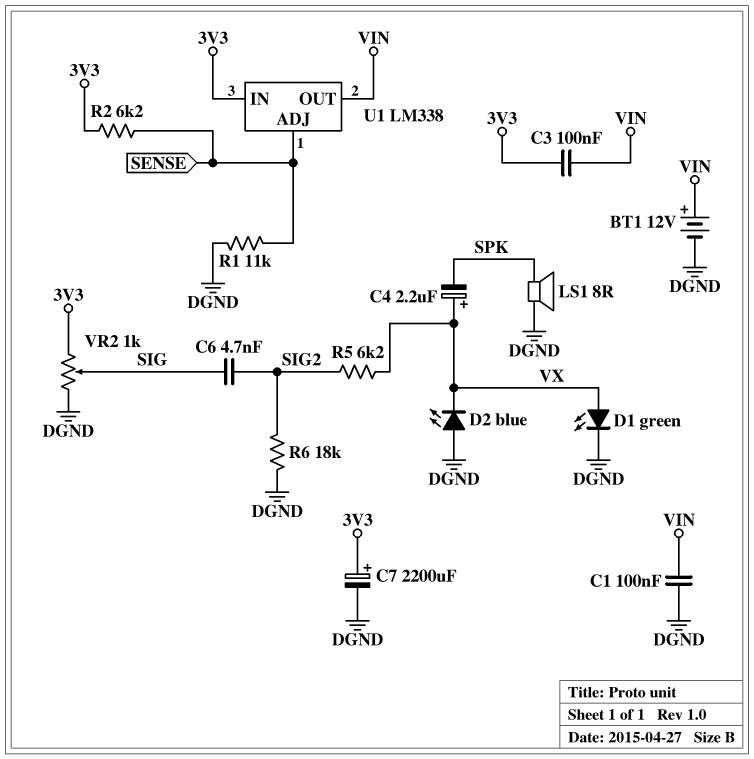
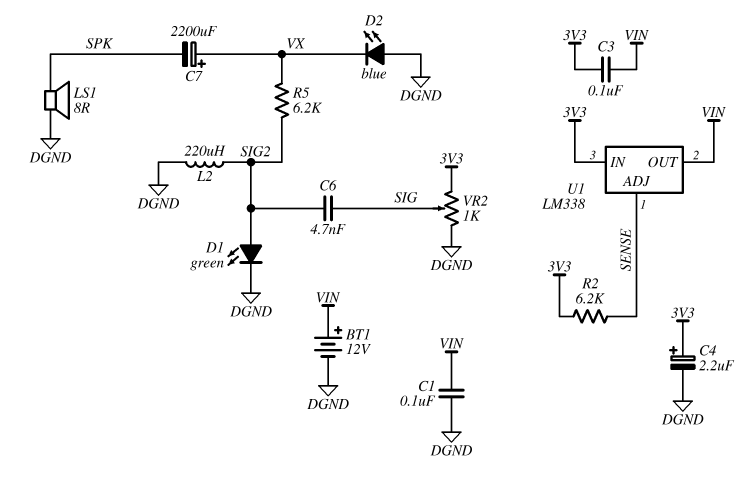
C4: 2.2uF (plus VX, minus SPK) -> 2.2uF (plus 3V3, minus DGND)
C7: 2200uF (plus 3V3, minus DGND) -> 2200uF (plus VX, minus SPK)
D1: LED green (A VX, K DGND) -> LED green (A SIG2, K DGND)
L2: none -> 220uH (DGND, SIG2)
R1: 11k (DGND, SENSE) -> none
R6: 18k (DGND, SIG2) -> none

